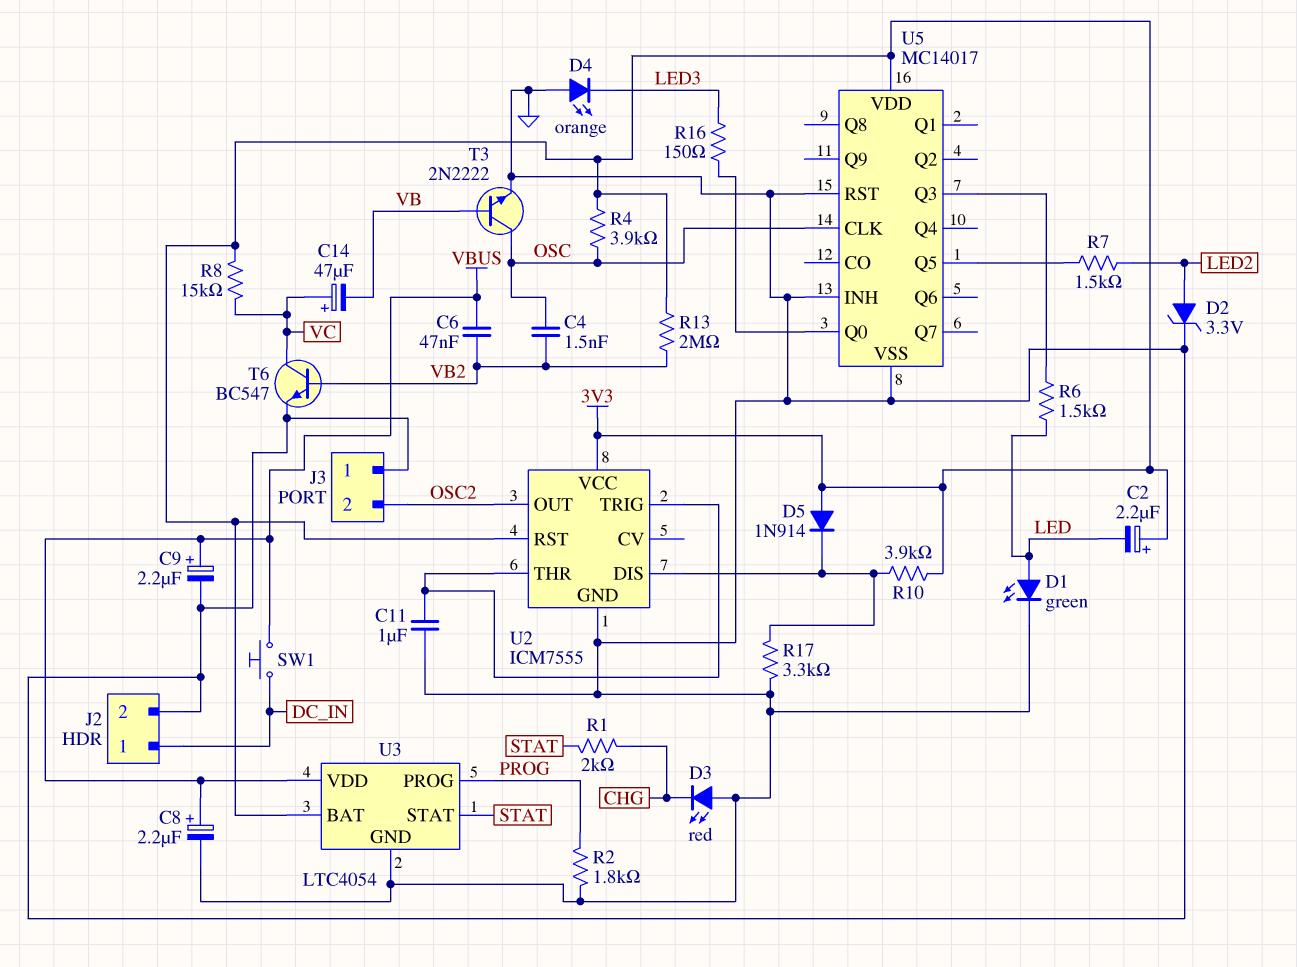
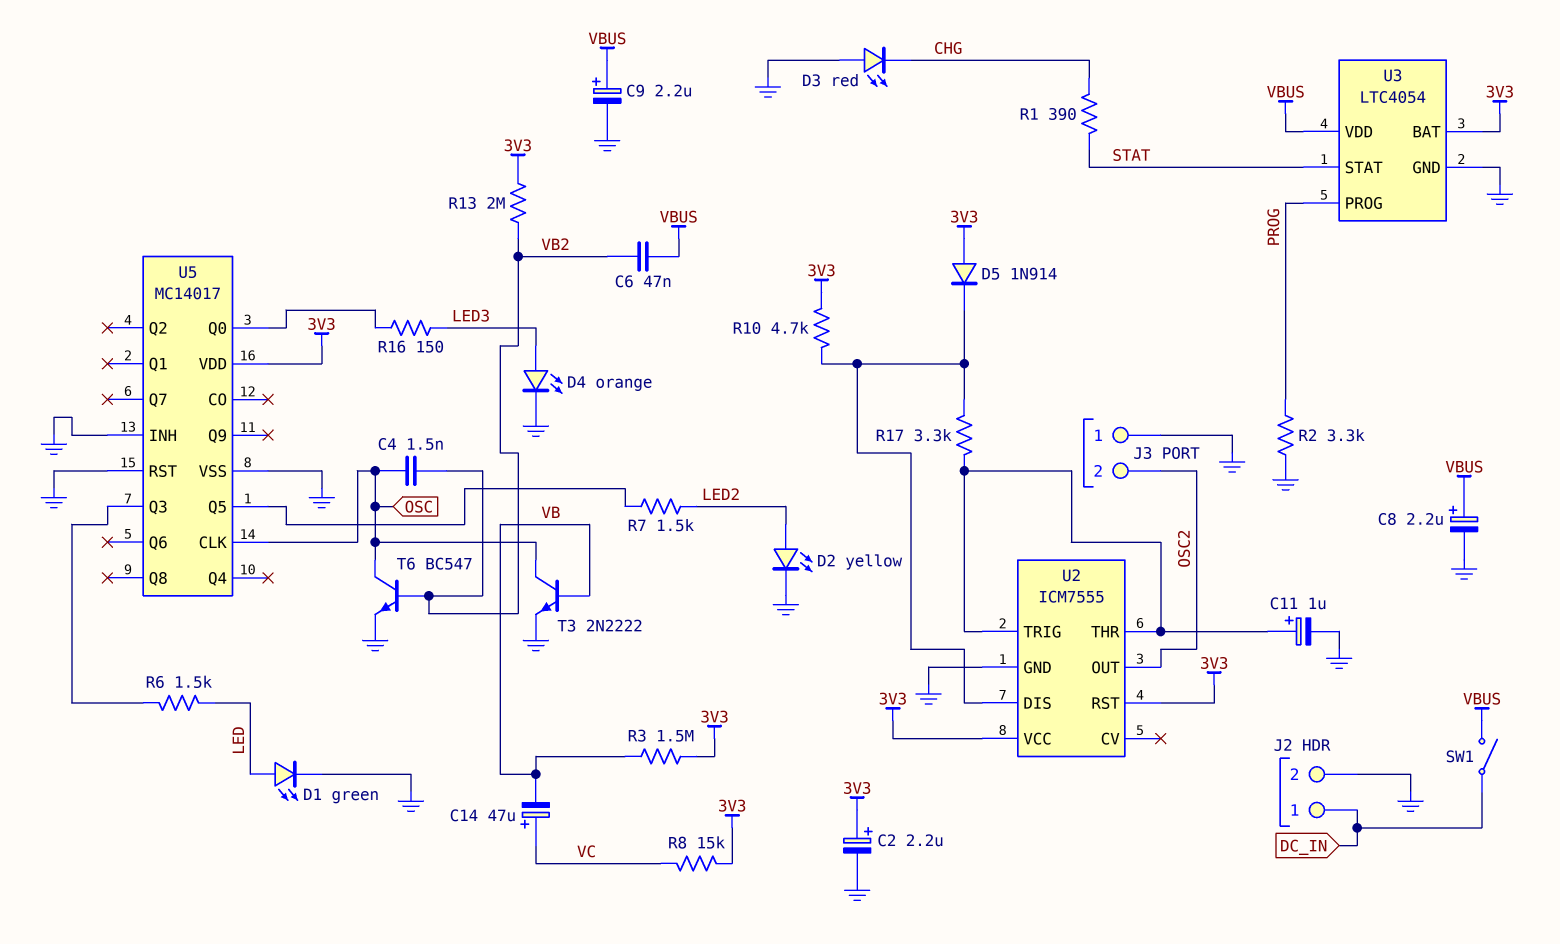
C2: 2.2uF (plus 3V3, minus LED) -> 2.2uF (plus 3V3, minus GND)
C11: 1uF (GND, U2/THR) -> 1uF (plus U2/THR, minus GND)
D2: zener 3.3V (A LED2, K GND) -> LED yellow (A LED2, K GND)
D4: LED orange (A GND, K LED3) -> LED orange (A LED3, K GND)
R1: 2k (CHG, STAT) -> 390 (CHG, STAT)
R2: 1.8k (GND, PROG) -> 3.3k (GND, PROG)
R3: none -> 1.5M (3V3, VB)
R4: 3.9k (3V3, OSC) -> none
R10: 3.9k (3V3, U2/DIS) -> 4.7k (3V3, U2/DIS)
R17: 3.3k (GND, U2/DIS) -> 3.3k (U2/DIS, U2/THR)
SW1: button (DC_IN, VBUS) -> switch (DC_IN, VBUS)
T6: NPN BC547 (B VB2, C VC, E GND) -> NPN BC547 (B VB2, C OSC, E GND)

